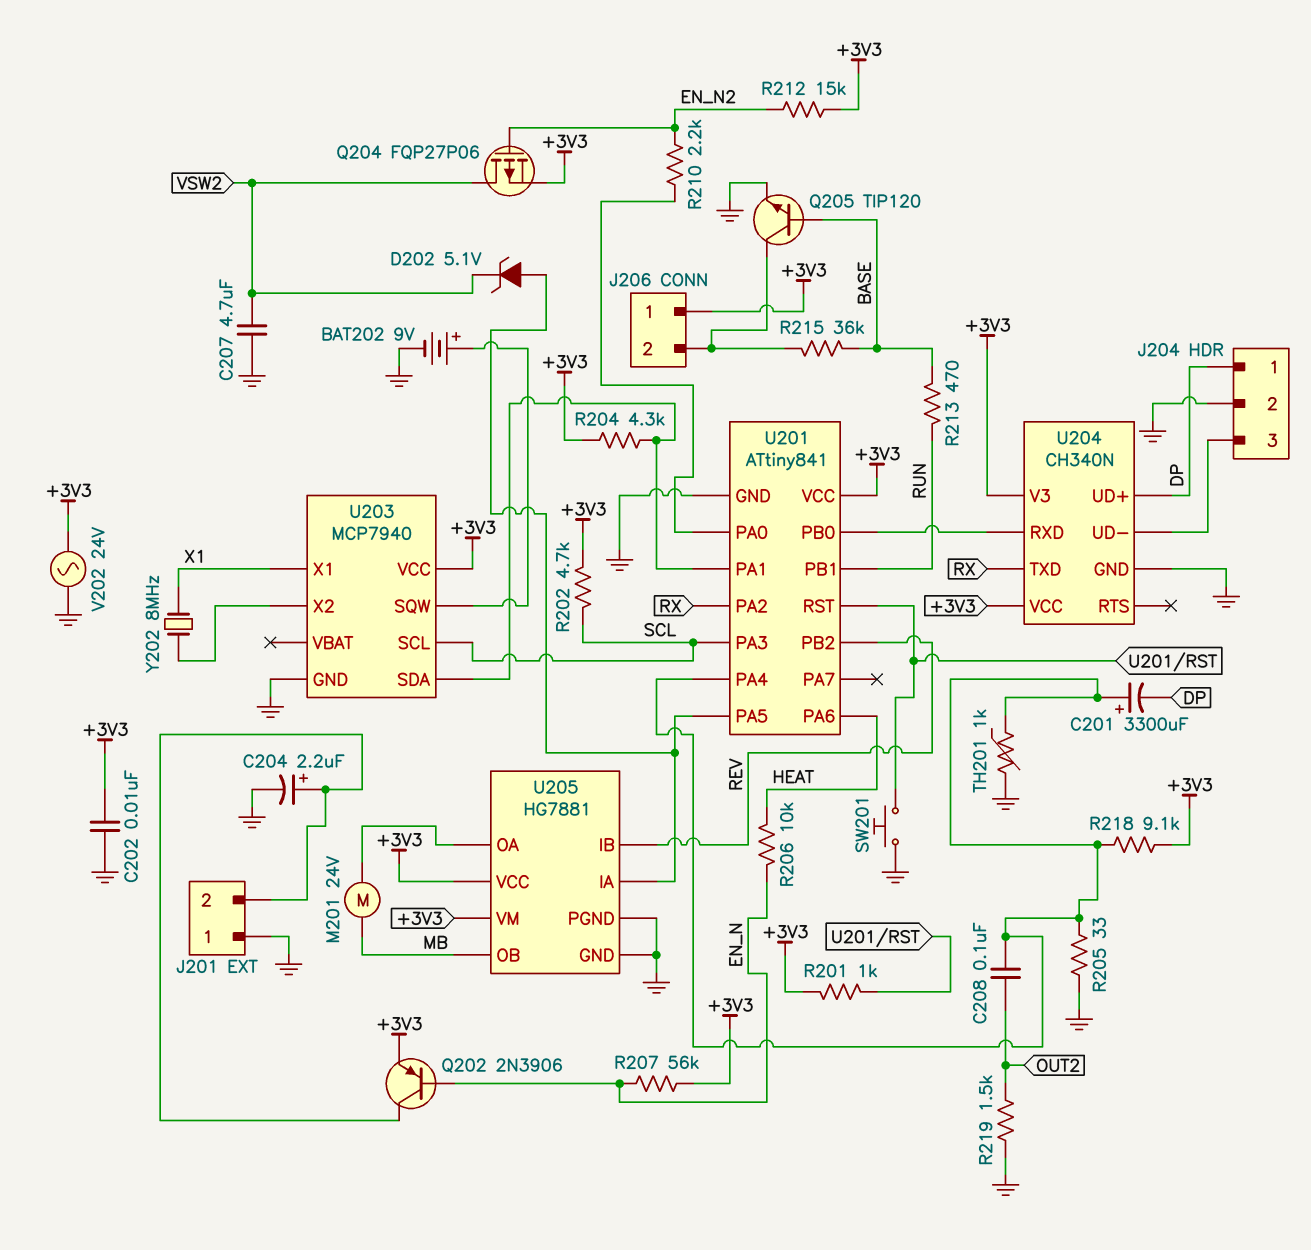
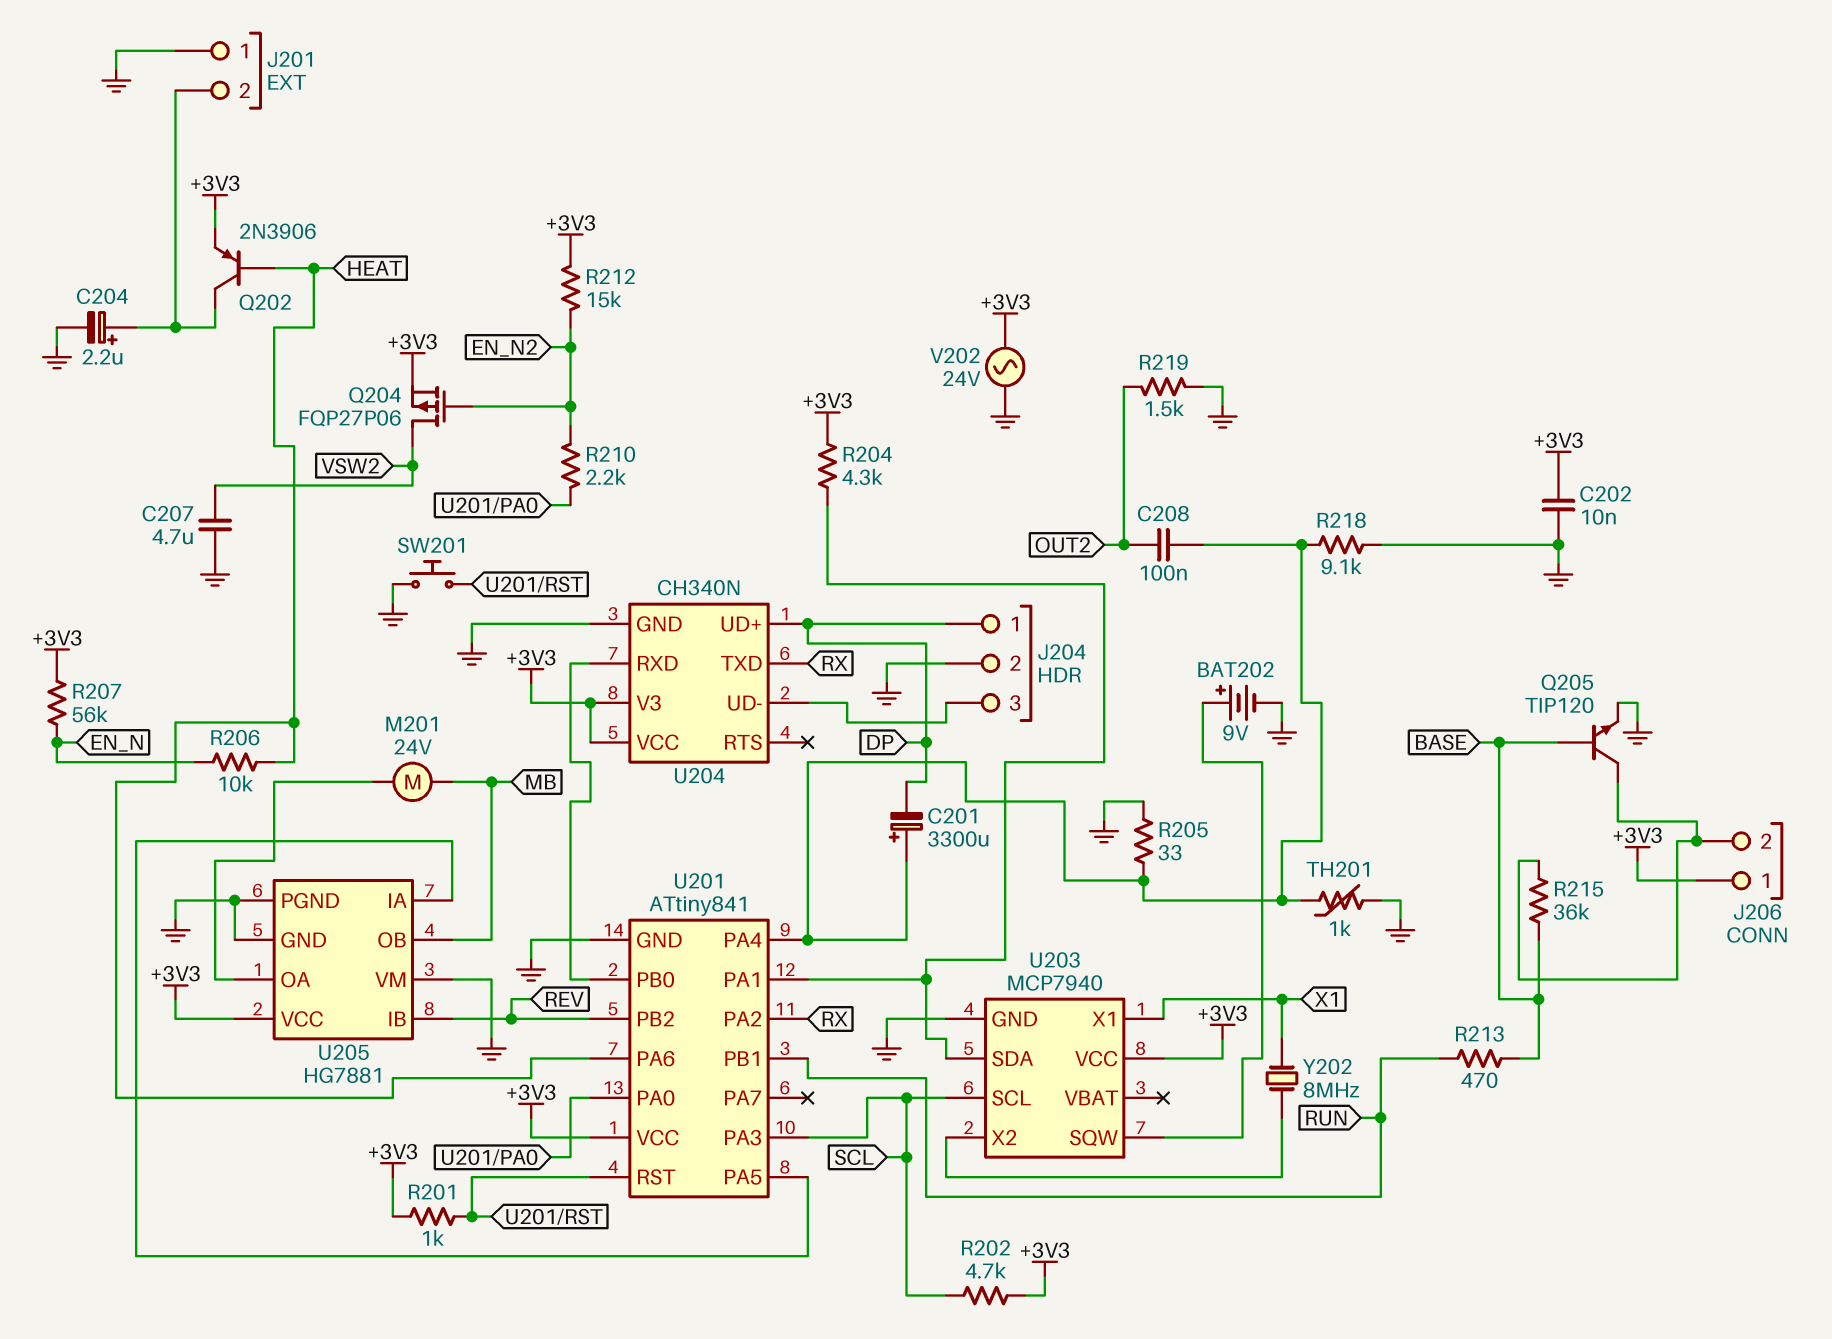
D202: zener 5.1V (A U201/PA5, K VSW2) -> none
Q202: PNP 2N3906 (B EN_N, C J201/2, E +3V3) -> PNP 2N3906 (B HEAT, C J201/2, E +3V3)
R218: 9.1k (+3V3, U201/PA4) -> 9.1k (GND, U201/PA4)
U205 pin VM: +3V3 -> GND

